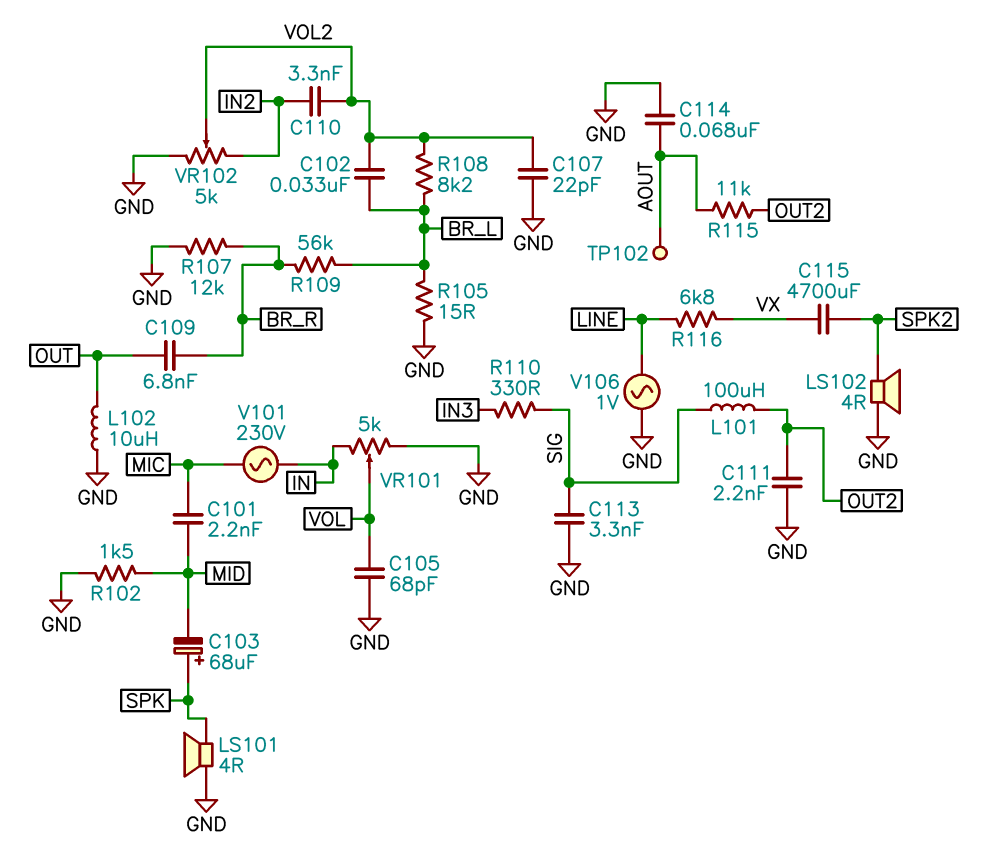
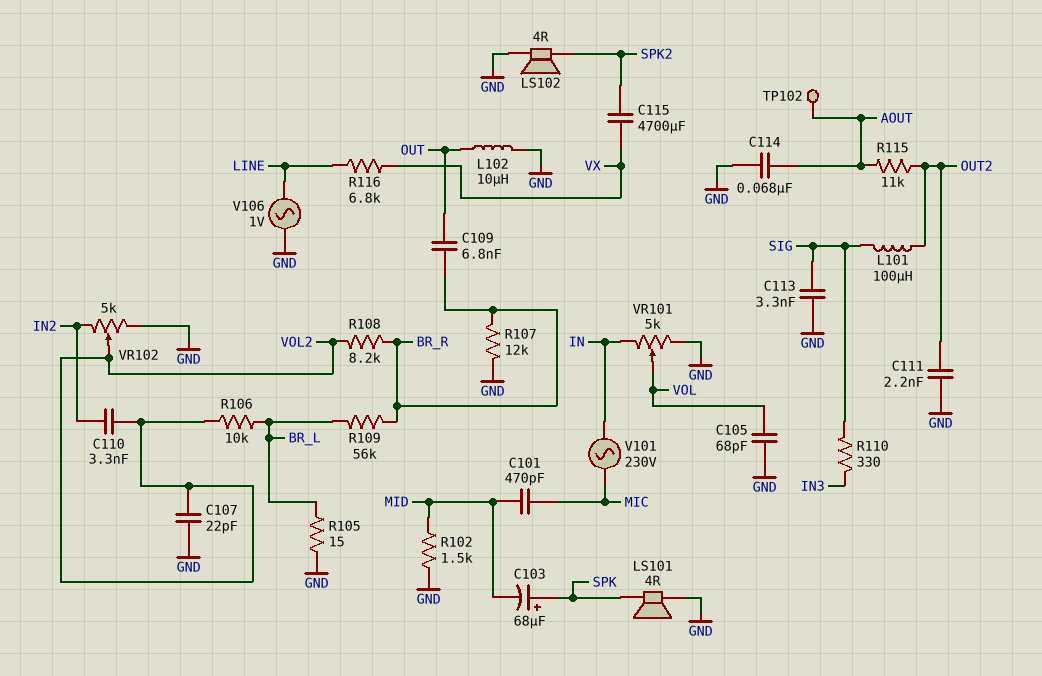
C101: 2.2nF (MIC, MID) -> 470pF (MIC, MID)
C102: 33nF (BR_L, VOL2) -> none
R106: none -> 10k (BR_L, VOL2)
R108: 8.2k (BR_L, VOL2) -> 8.2k (BR_R, VOL2)

